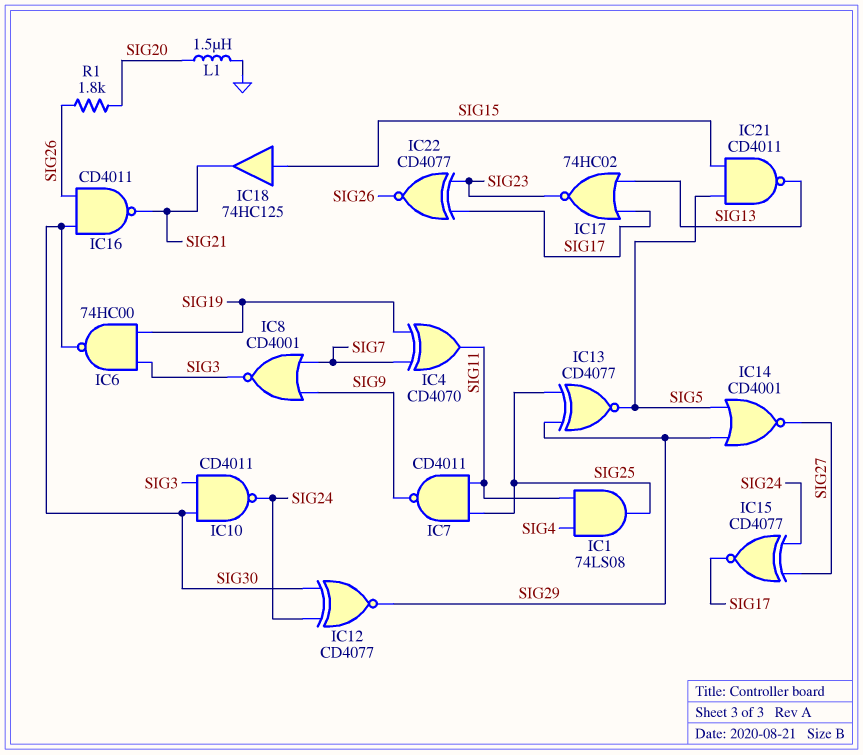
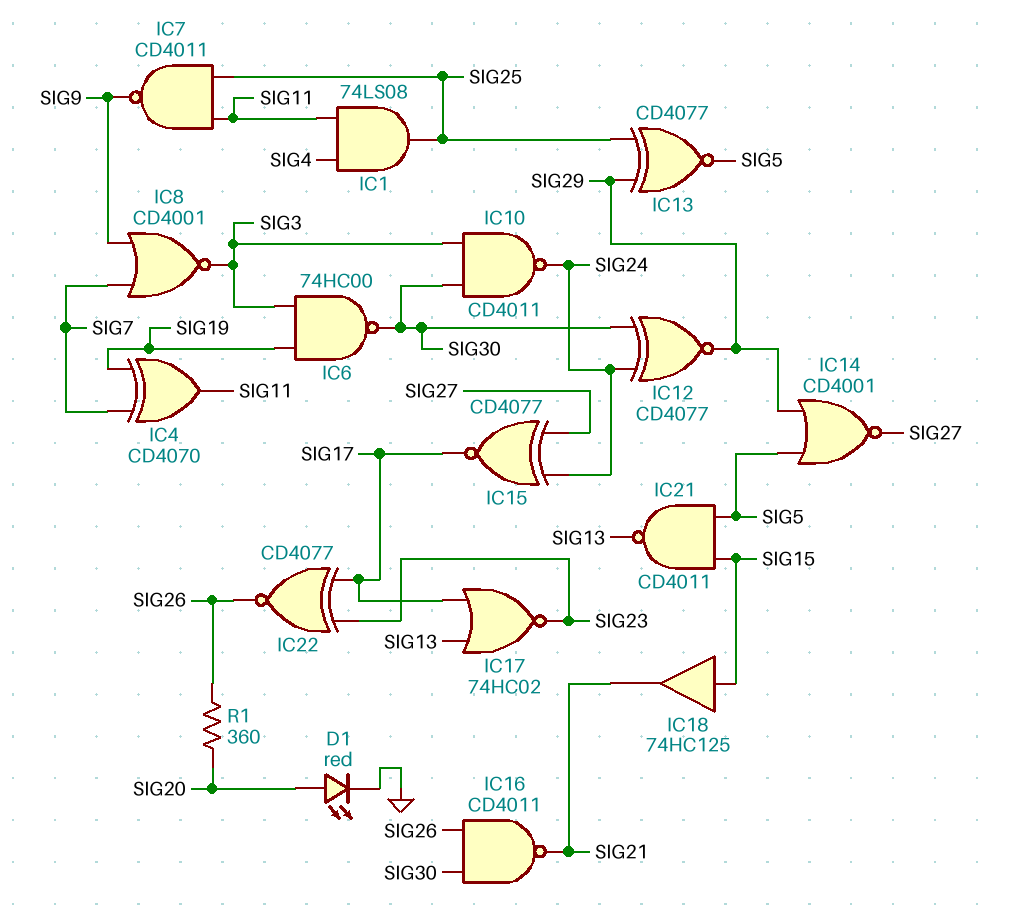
D1: none -> LED red (A SIG20, K GND)
L1: 1.5uH (GND, SIG20) -> none
R1: 1.8k (SIG20, SIG26) -> 360 (SIG20, SIG26)

